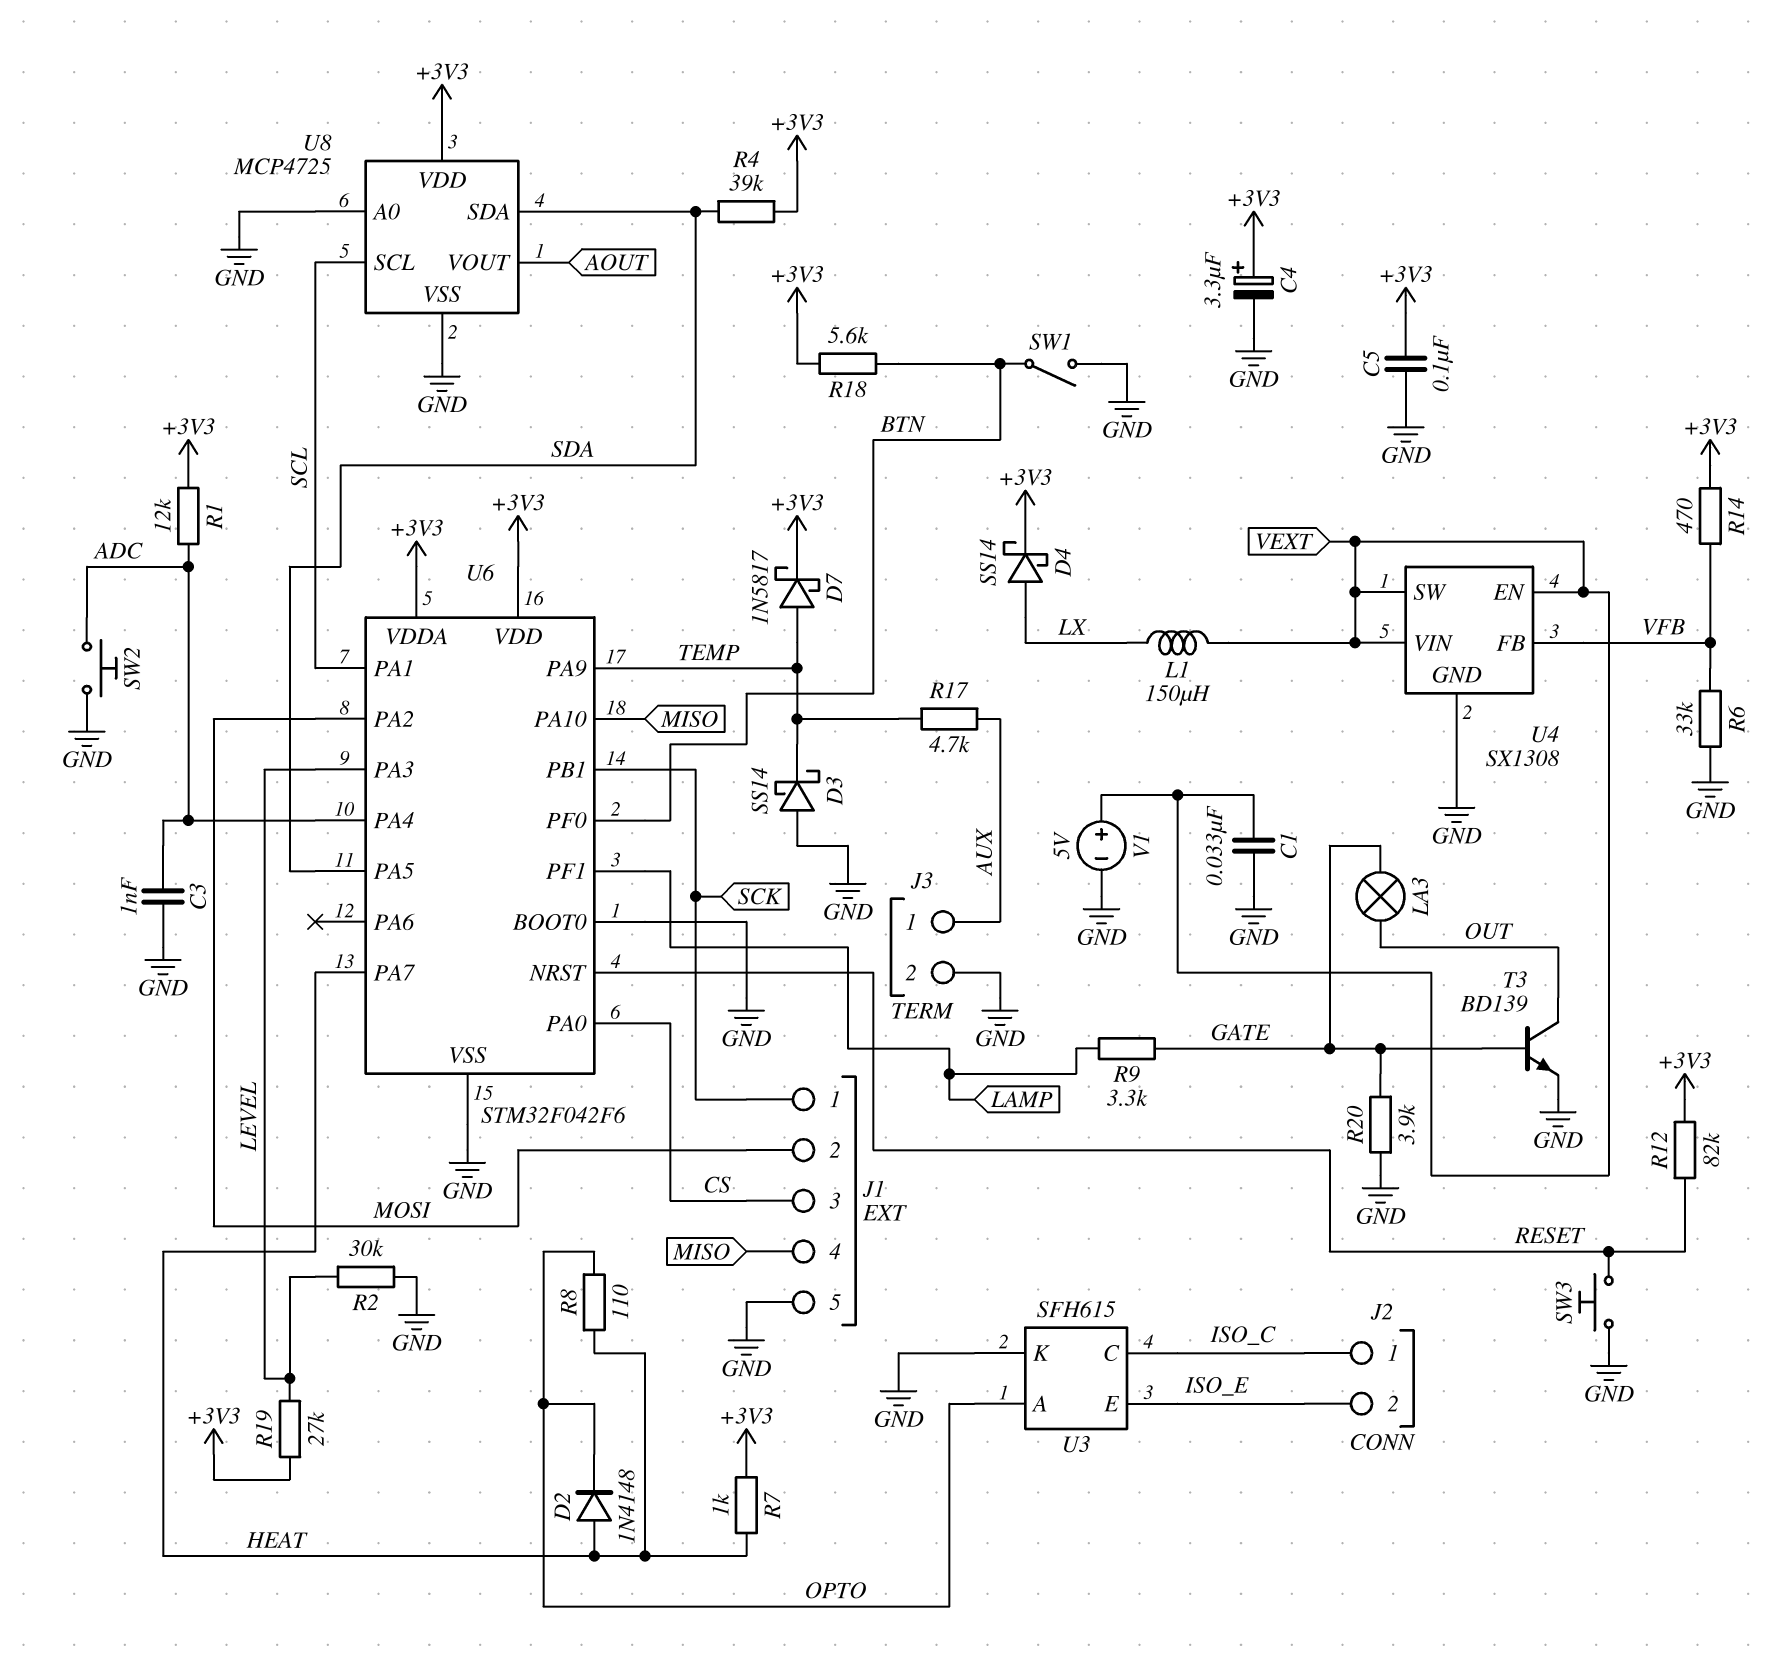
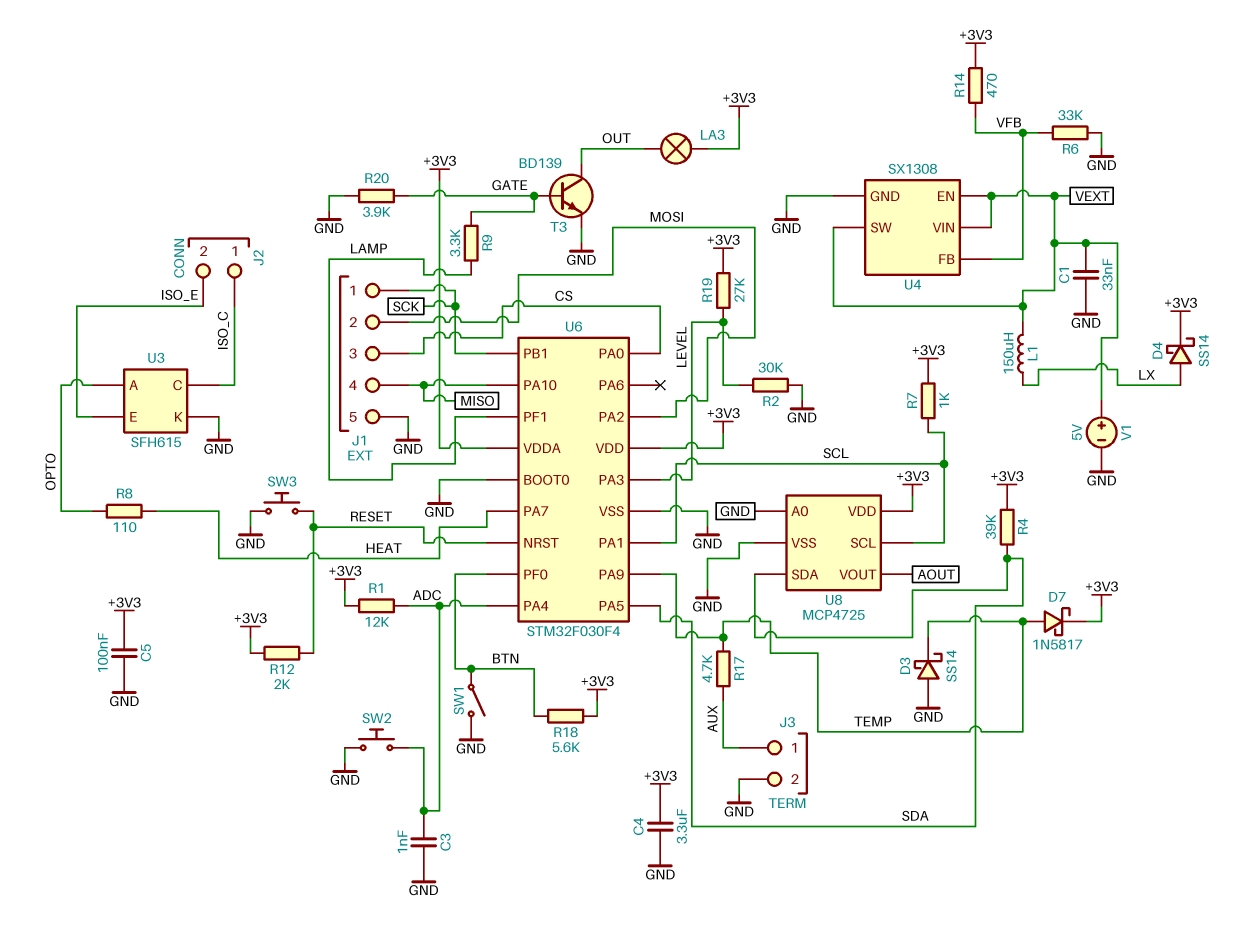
C4: 3.3uF (plus +3V3, minus GND) -> 3.3uF (+3V3, GND)
D2: diode 1N4148 (A HEAT, K OPTO) -> none
LA3: lamp (GATE, OUT) -> lamp (+3V3, OUT)
R7: 1k (+3V3, HEAT) -> 1k (+3V3, SCL)
R12: 82k (+3V3, RESET) -> 2k (+3V3, RESET)
U6: STM32F042F6 -> STM32F030F4

